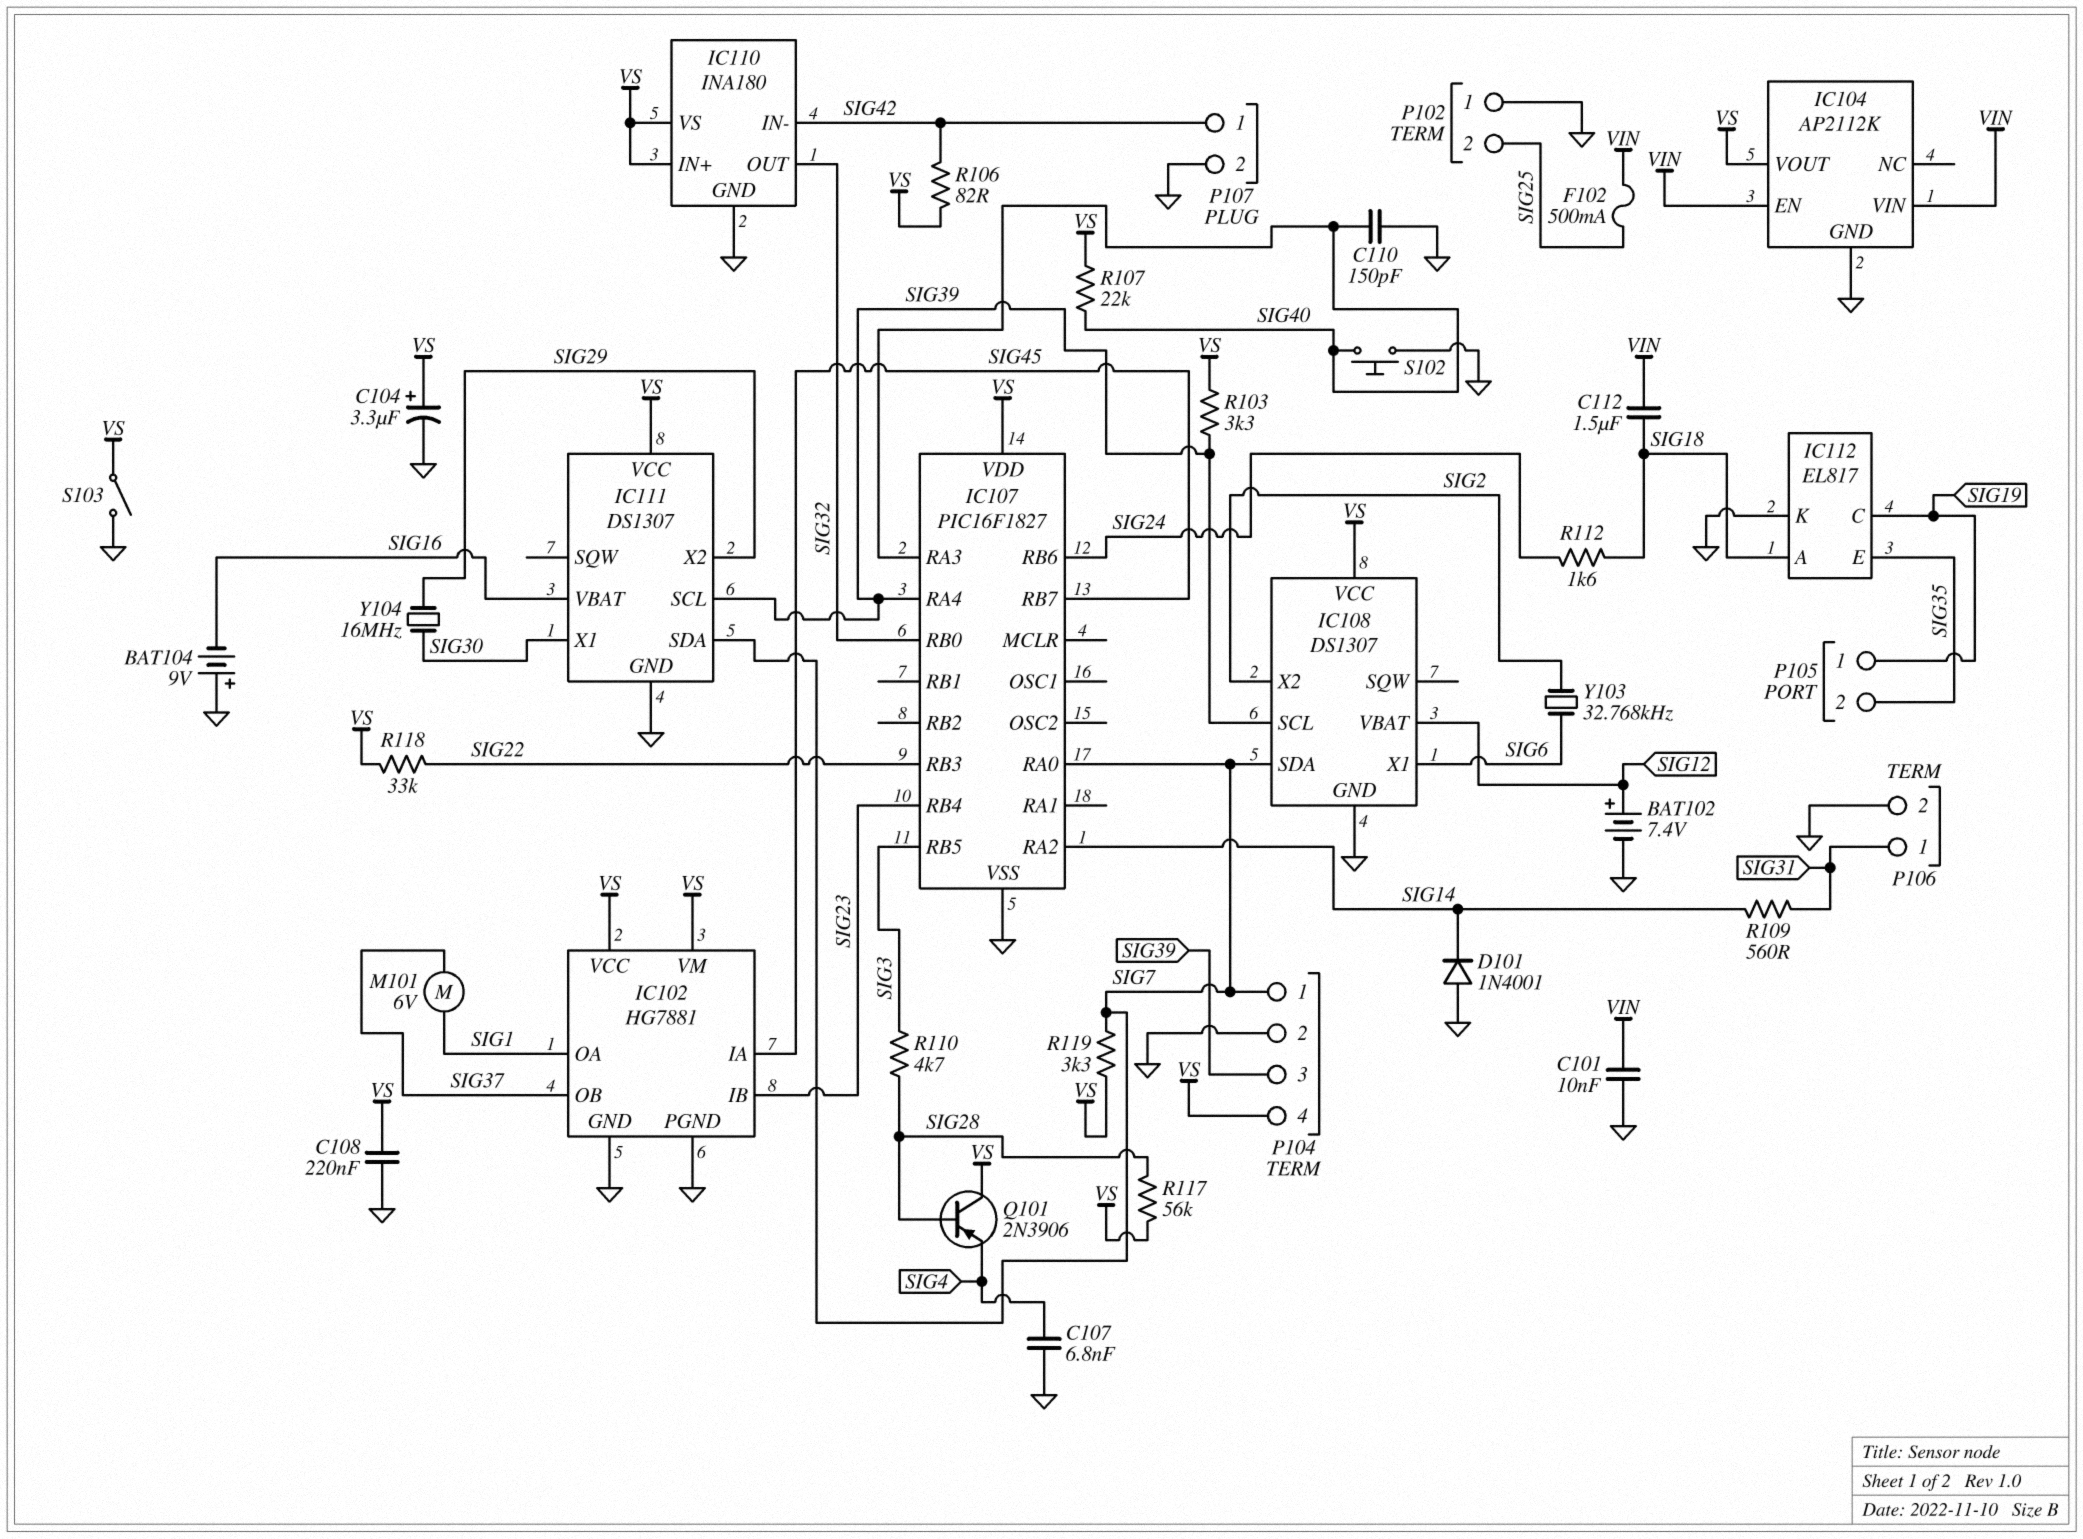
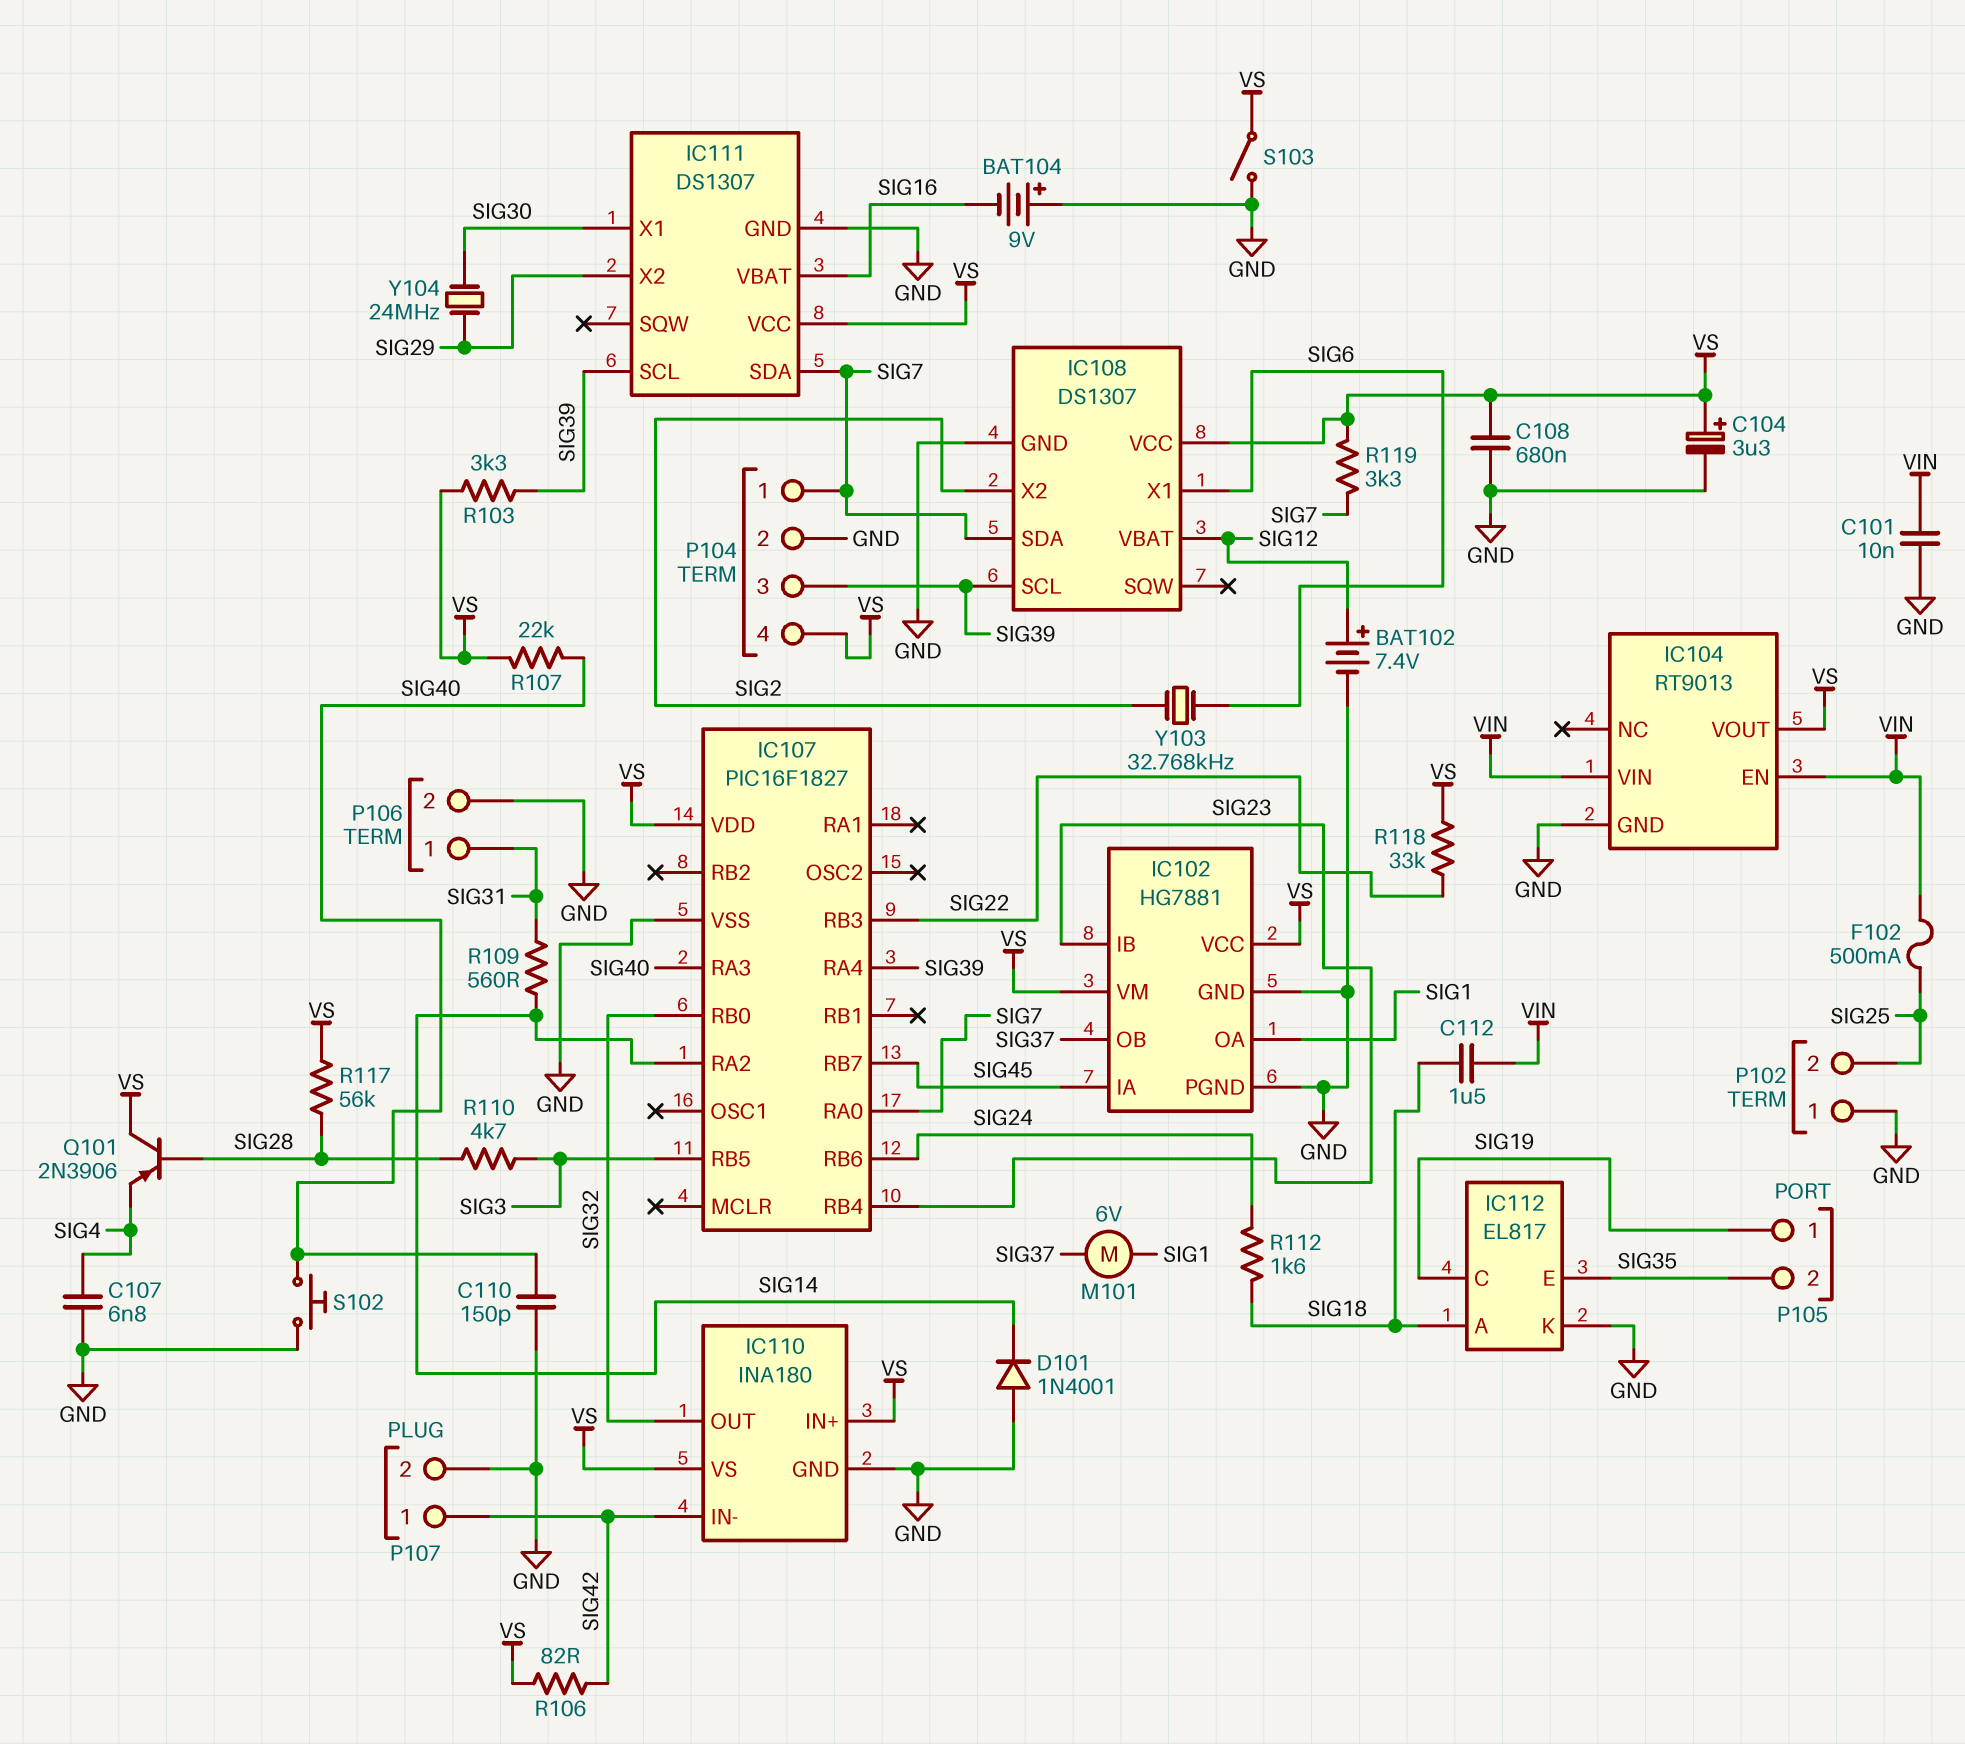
C108: 220nF (GND, VS) -> 680nF (GND, VS)
IC104: AP2112K -> RT9013
Y104: 16MHz (SIG29, SIG30) -> 24MHz (SIG29, SIG30)

